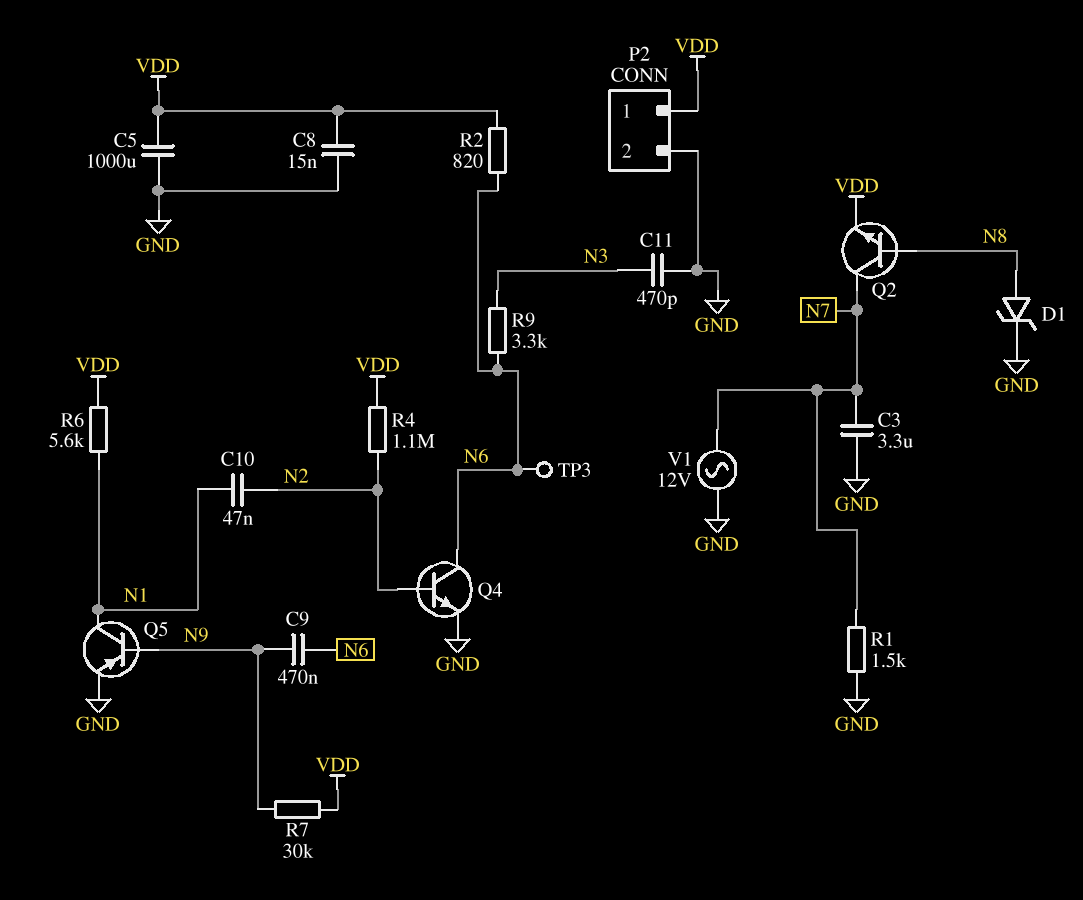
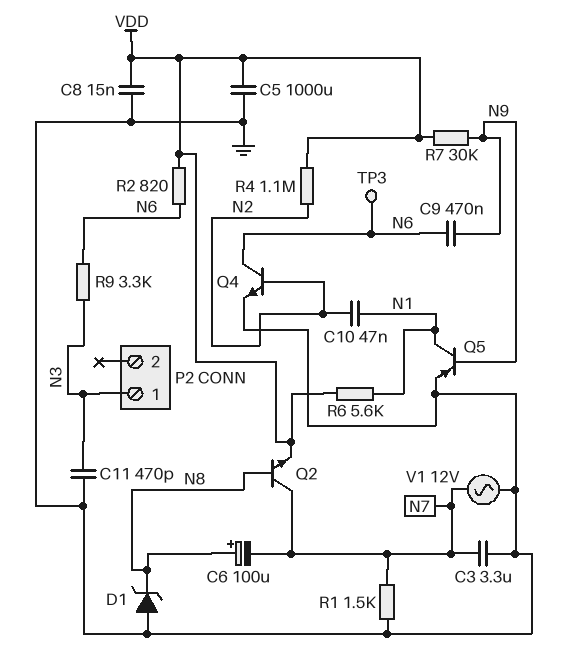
C6: none -> 100uF (plus N8, minus N7)
D1: zener (A N8, K GND) -> zener (A GND, K N8)
P2 pin 1: VDD -> N3
P2 pin 2: GND -> none

